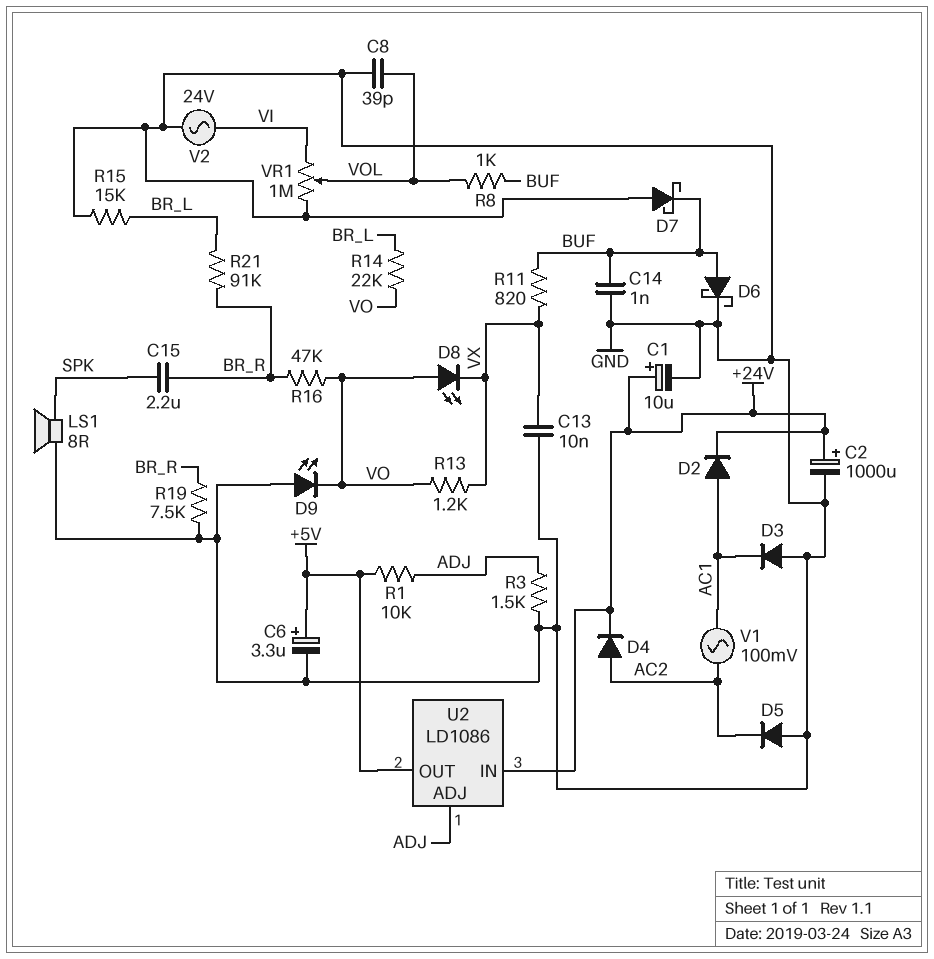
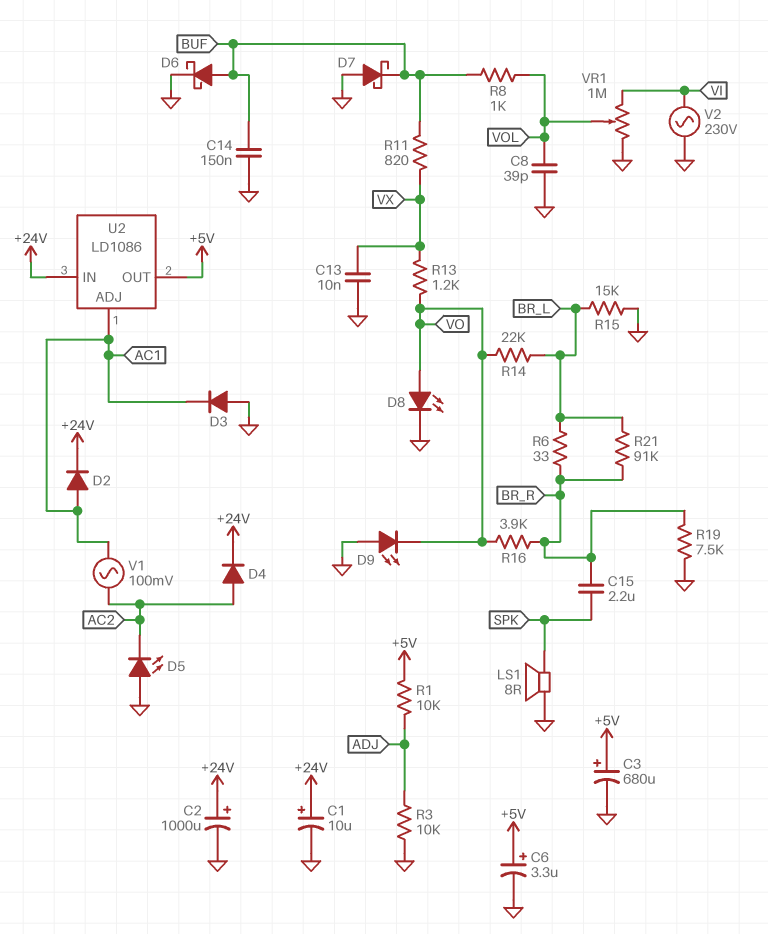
C3: none -> 680uF (plus +5V, minus GND)
C14: 1nF (BUF, GND) -> 150nF (BUF, GND)
D5: diode (A GND, K AC2) -> LED (A GND, K AC2)
D8: LED (A VO, K VX) -> LED (A VO, K GND)
R3: 1.5k (ADJ, GND) -> 10k (ADJ, GND)
R6: none -> 33 (BR_L, BR_R)
R16: 47k (BR_R, VO) -> 3.9k (BR_R, VO)
U2 pin ADJ: ADJ -> AC1
V2: AC 24V (GND, VI) -> AC 230V (GND, VI)

